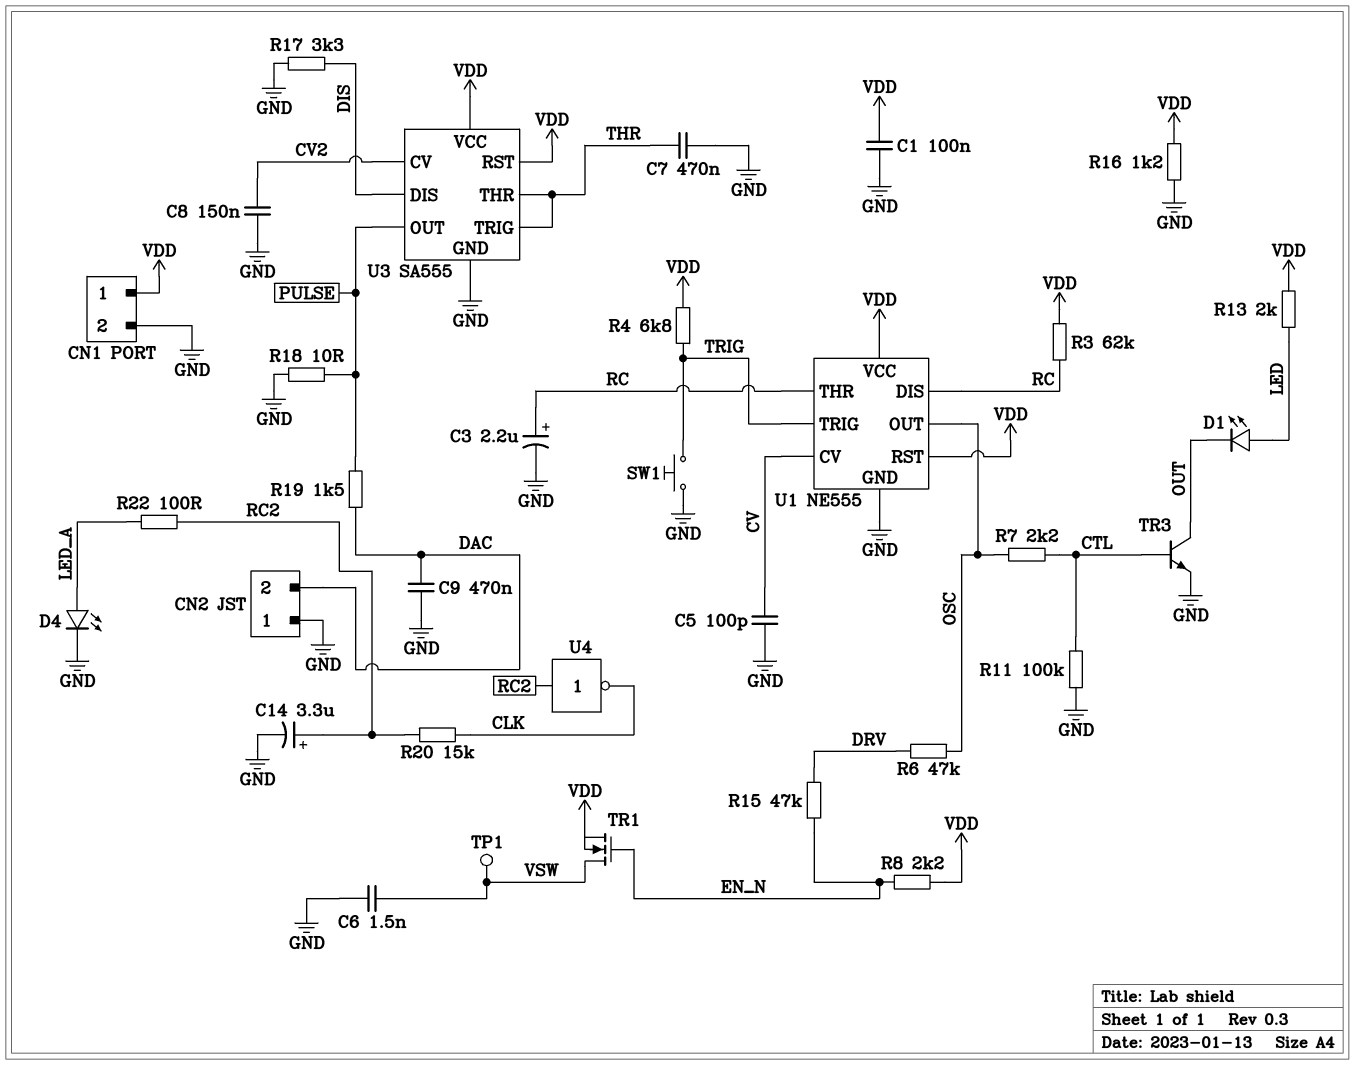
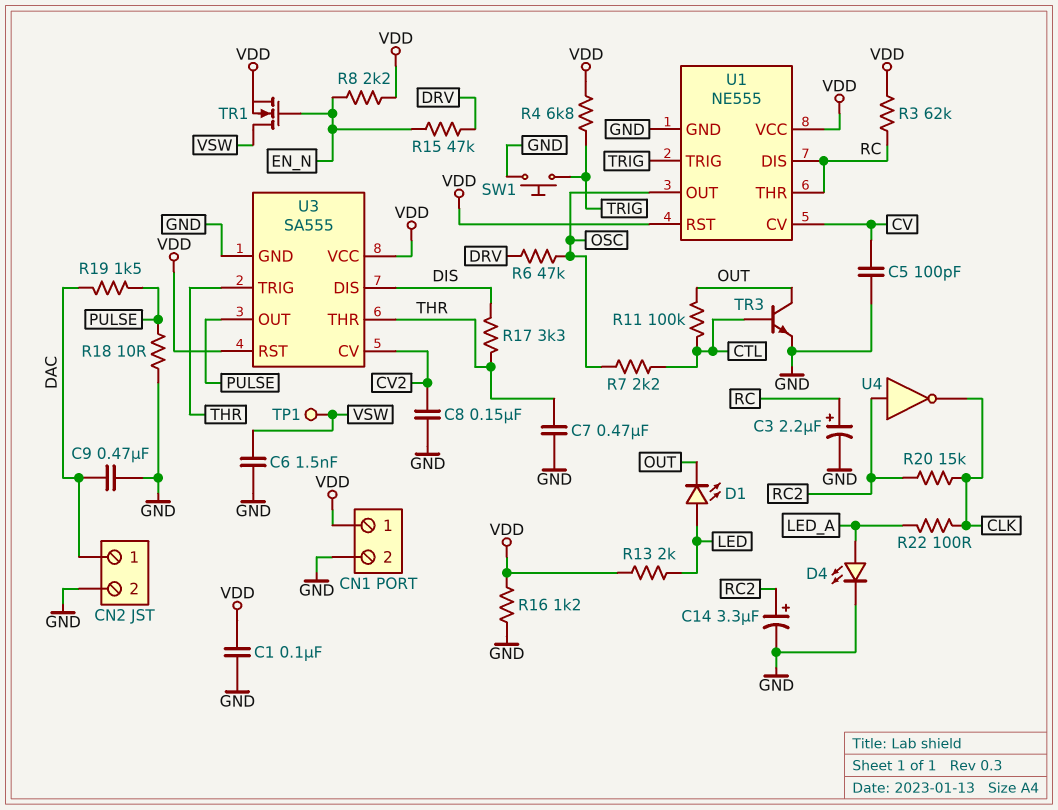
CN2 pin 1: GND -> DAC
CN2 pin 2: DAC -> GND
R11: 100k (CTL, GND) -> 100k (CTL, OUT)
R17: 3.3k (DIS, GND) -> 3.3k (DIS, THR)
R22: 100 (LED_A, RC2) -> 100 (CLK, LED_A)

